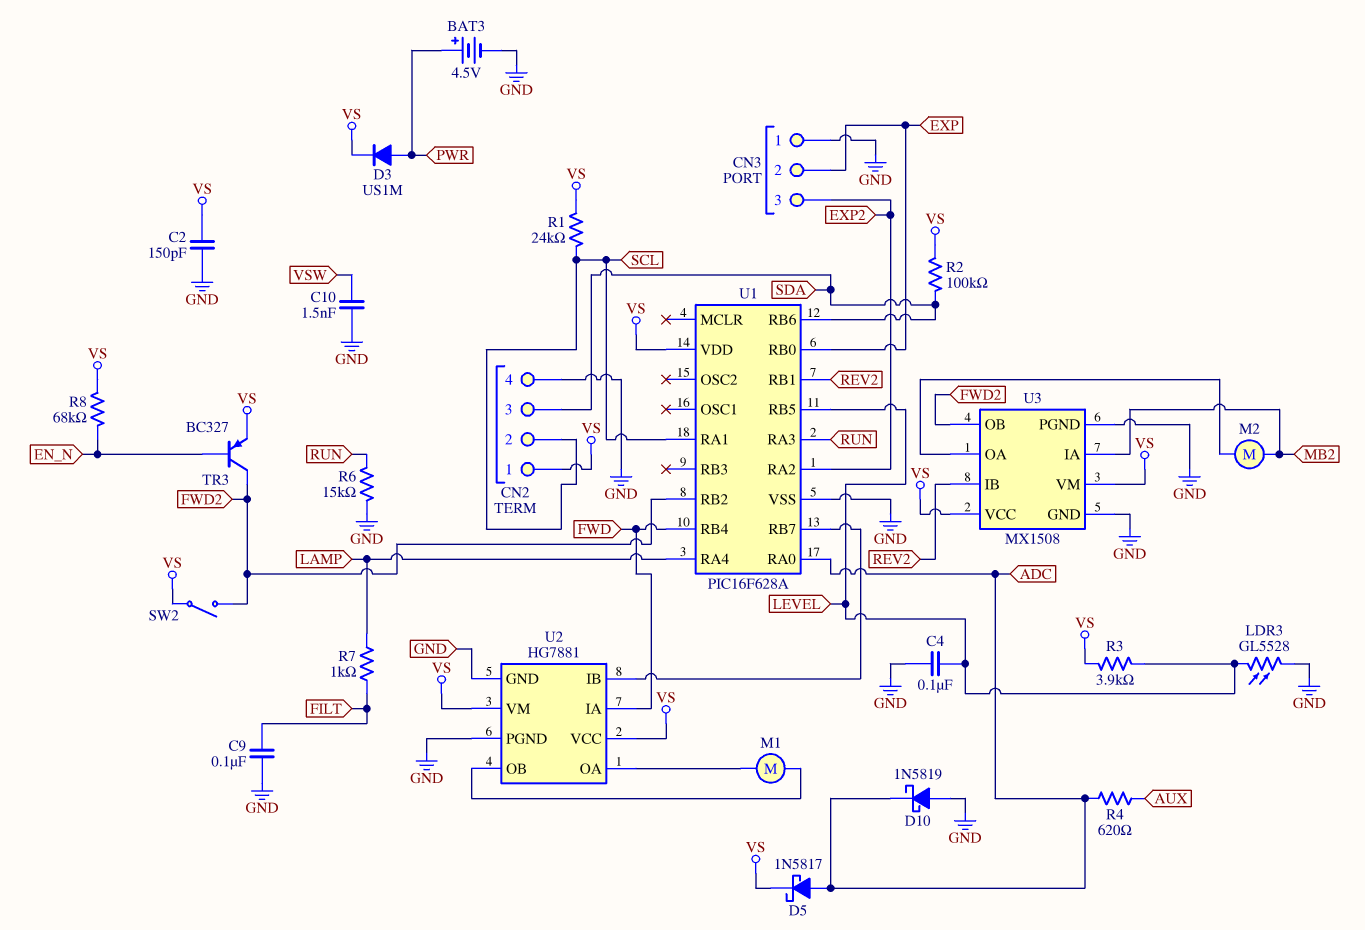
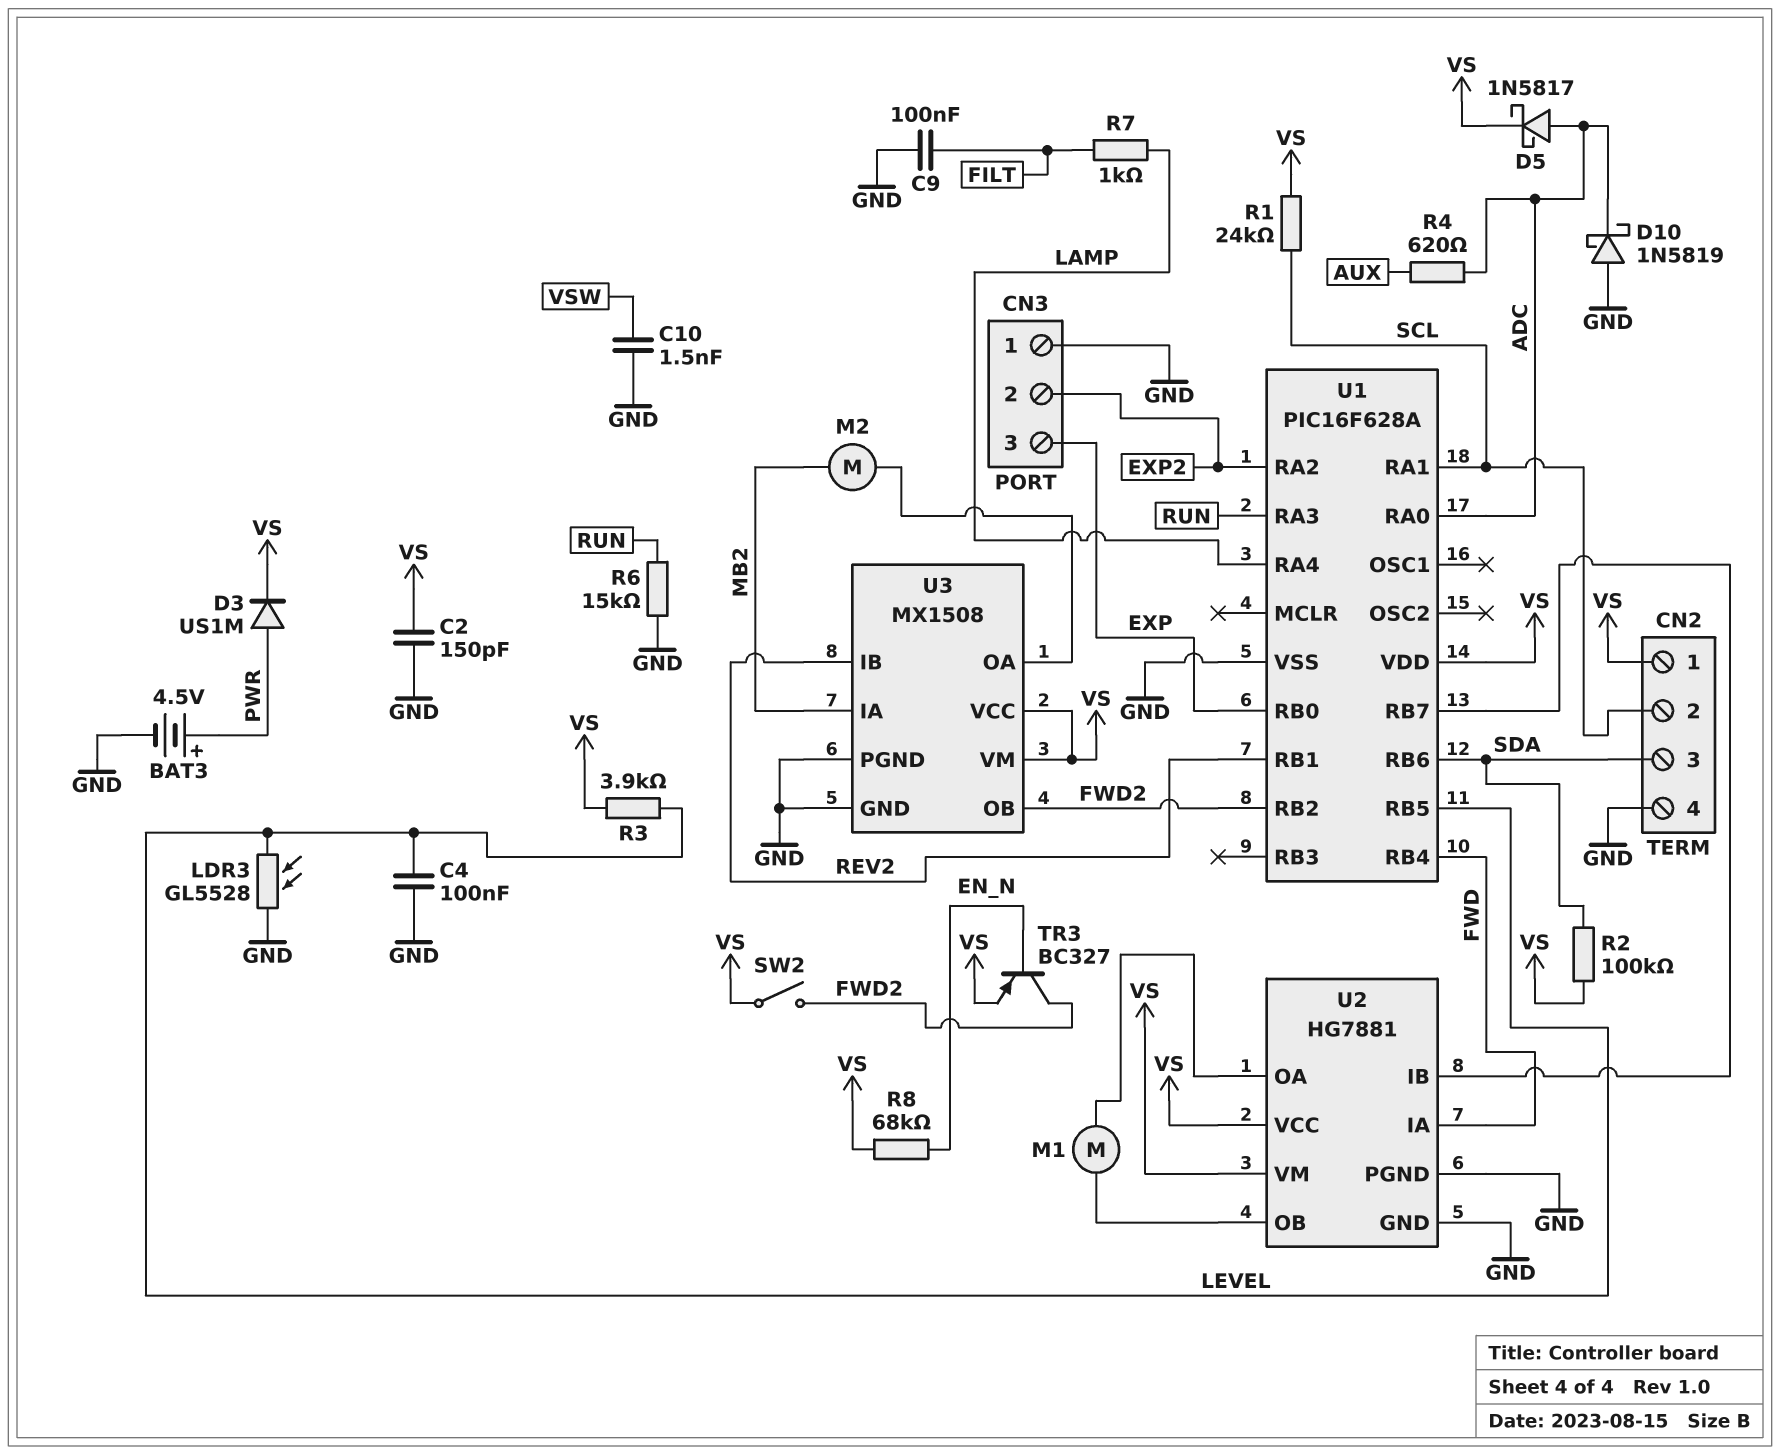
CN3 pin 2: EXP -> EXP2
CN3 pin 3: EXP2 -> EXP

